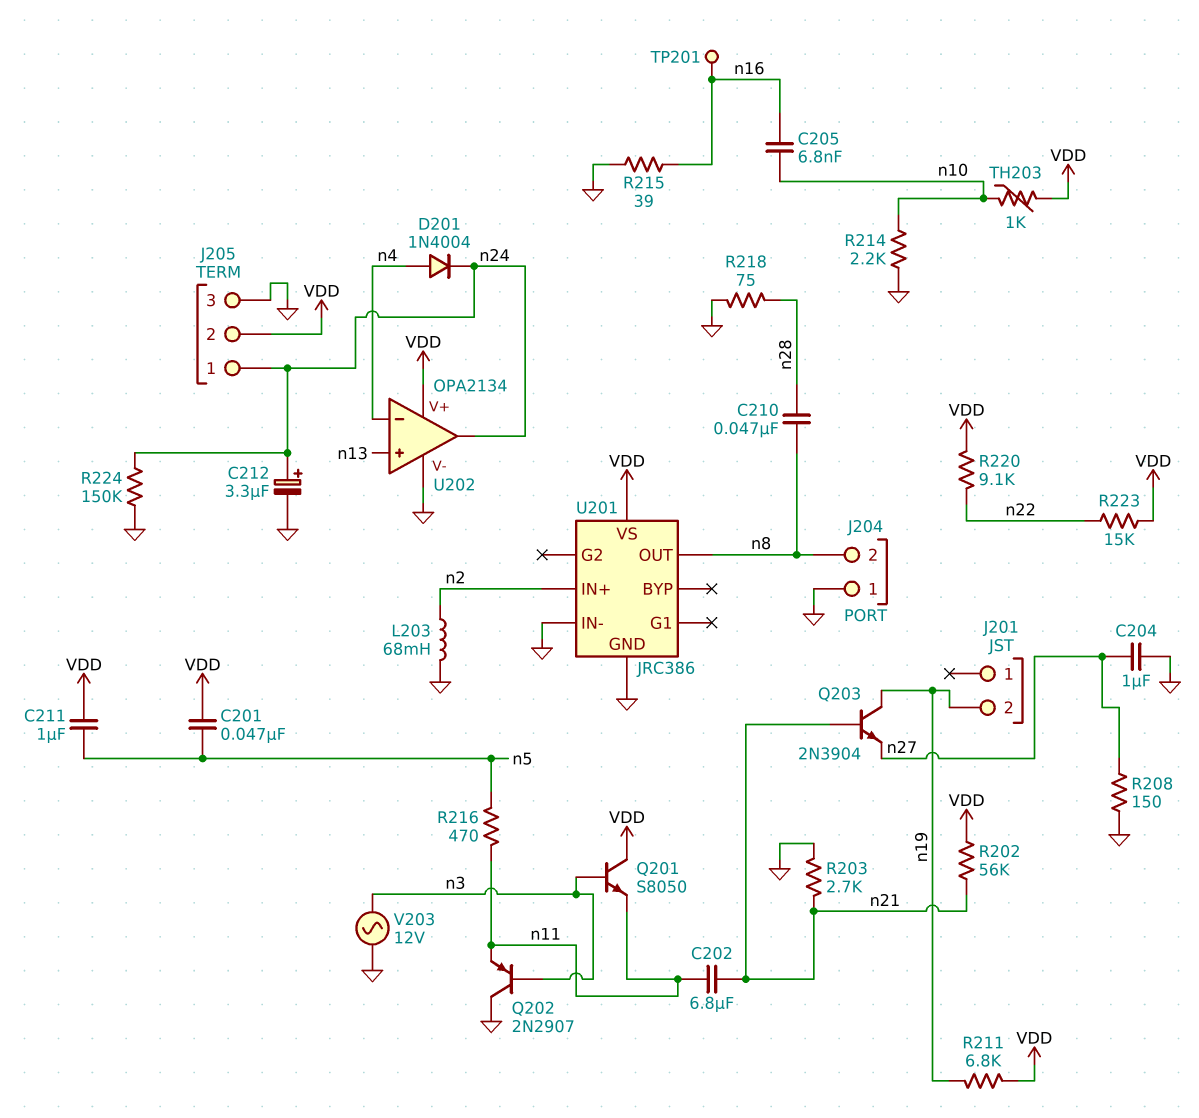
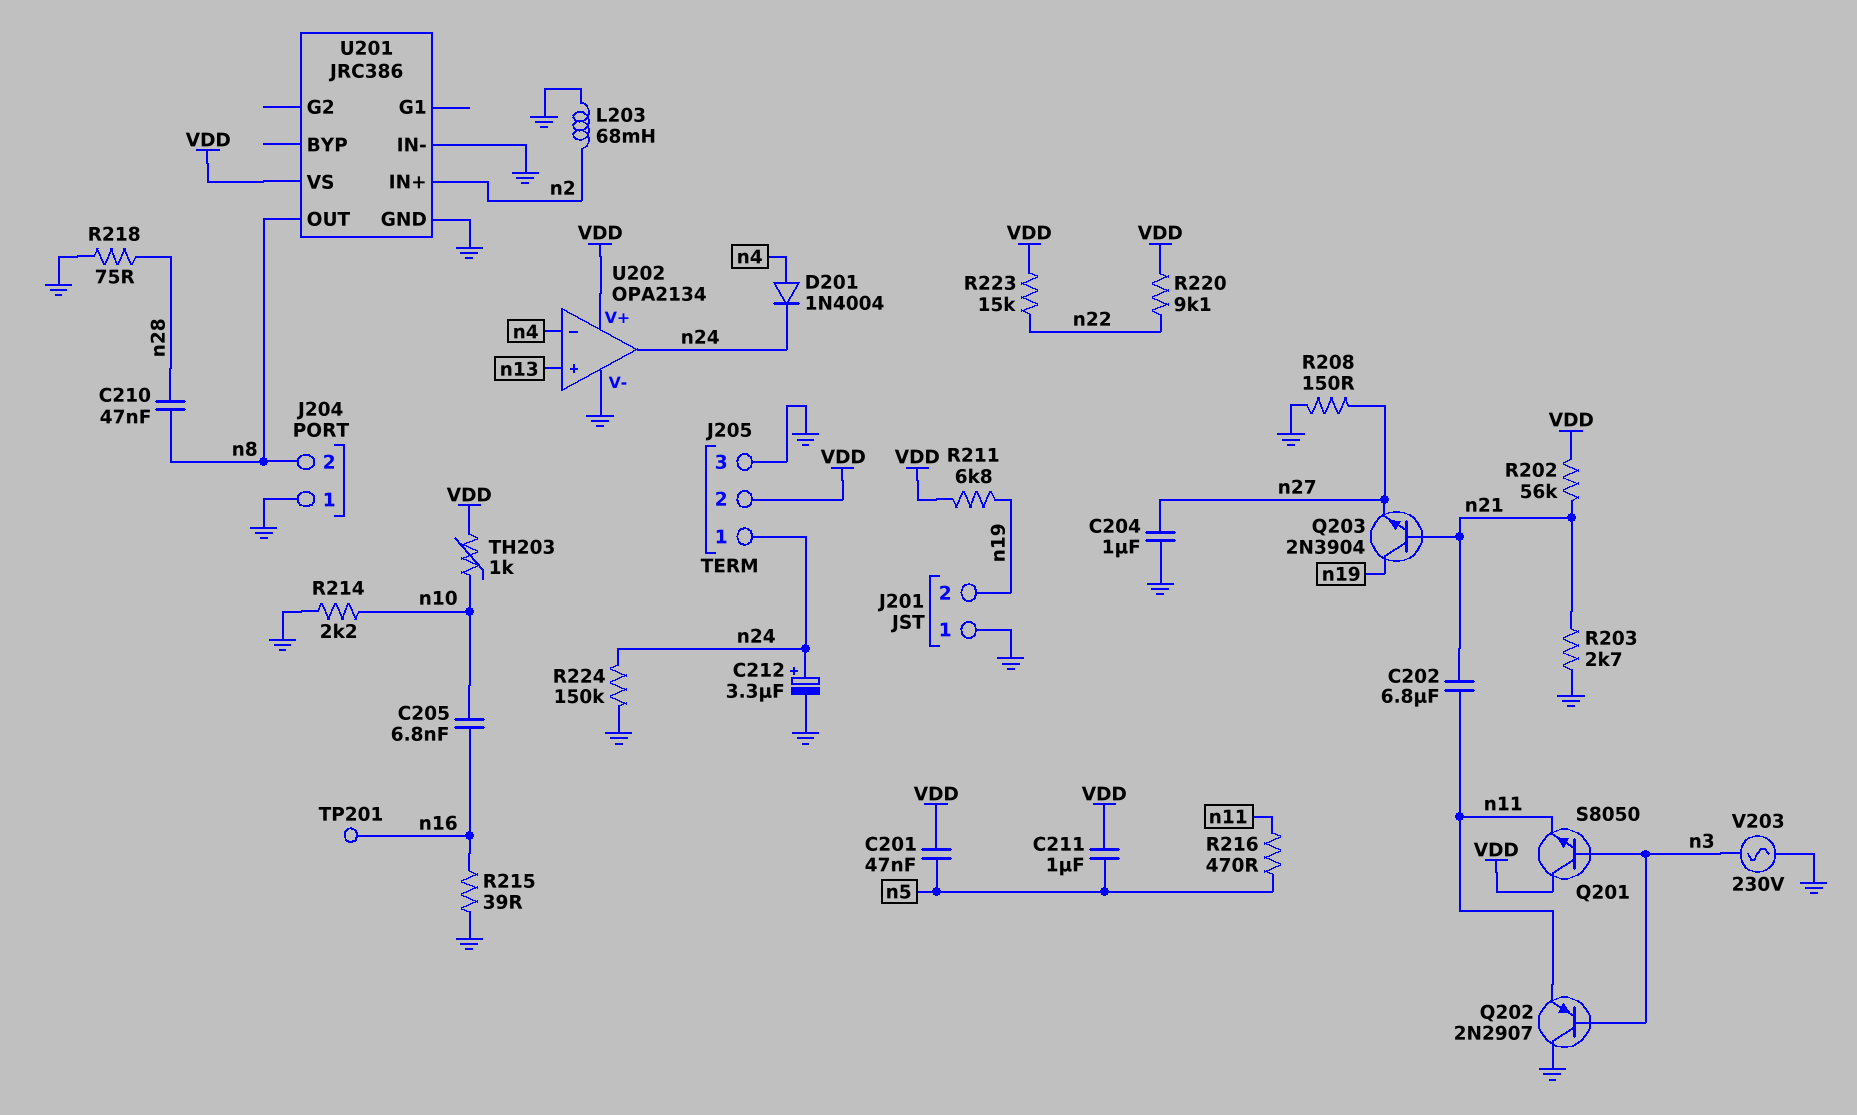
J201 pin 1: none -> GND
V203: AC 12V (GND, n3) -> AC 230V (GND, n3)

